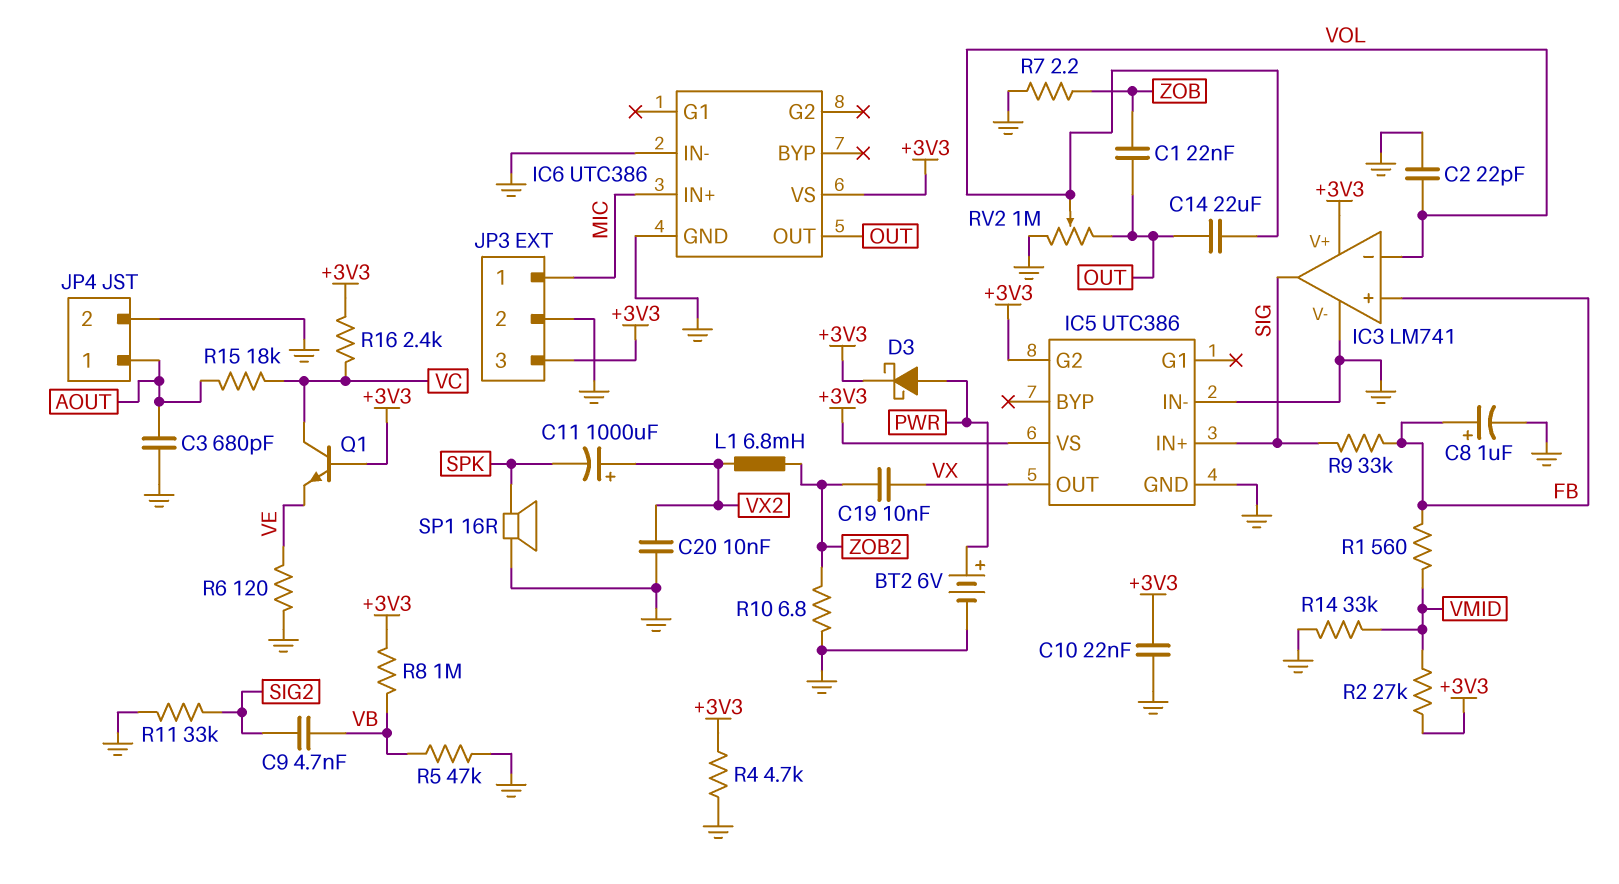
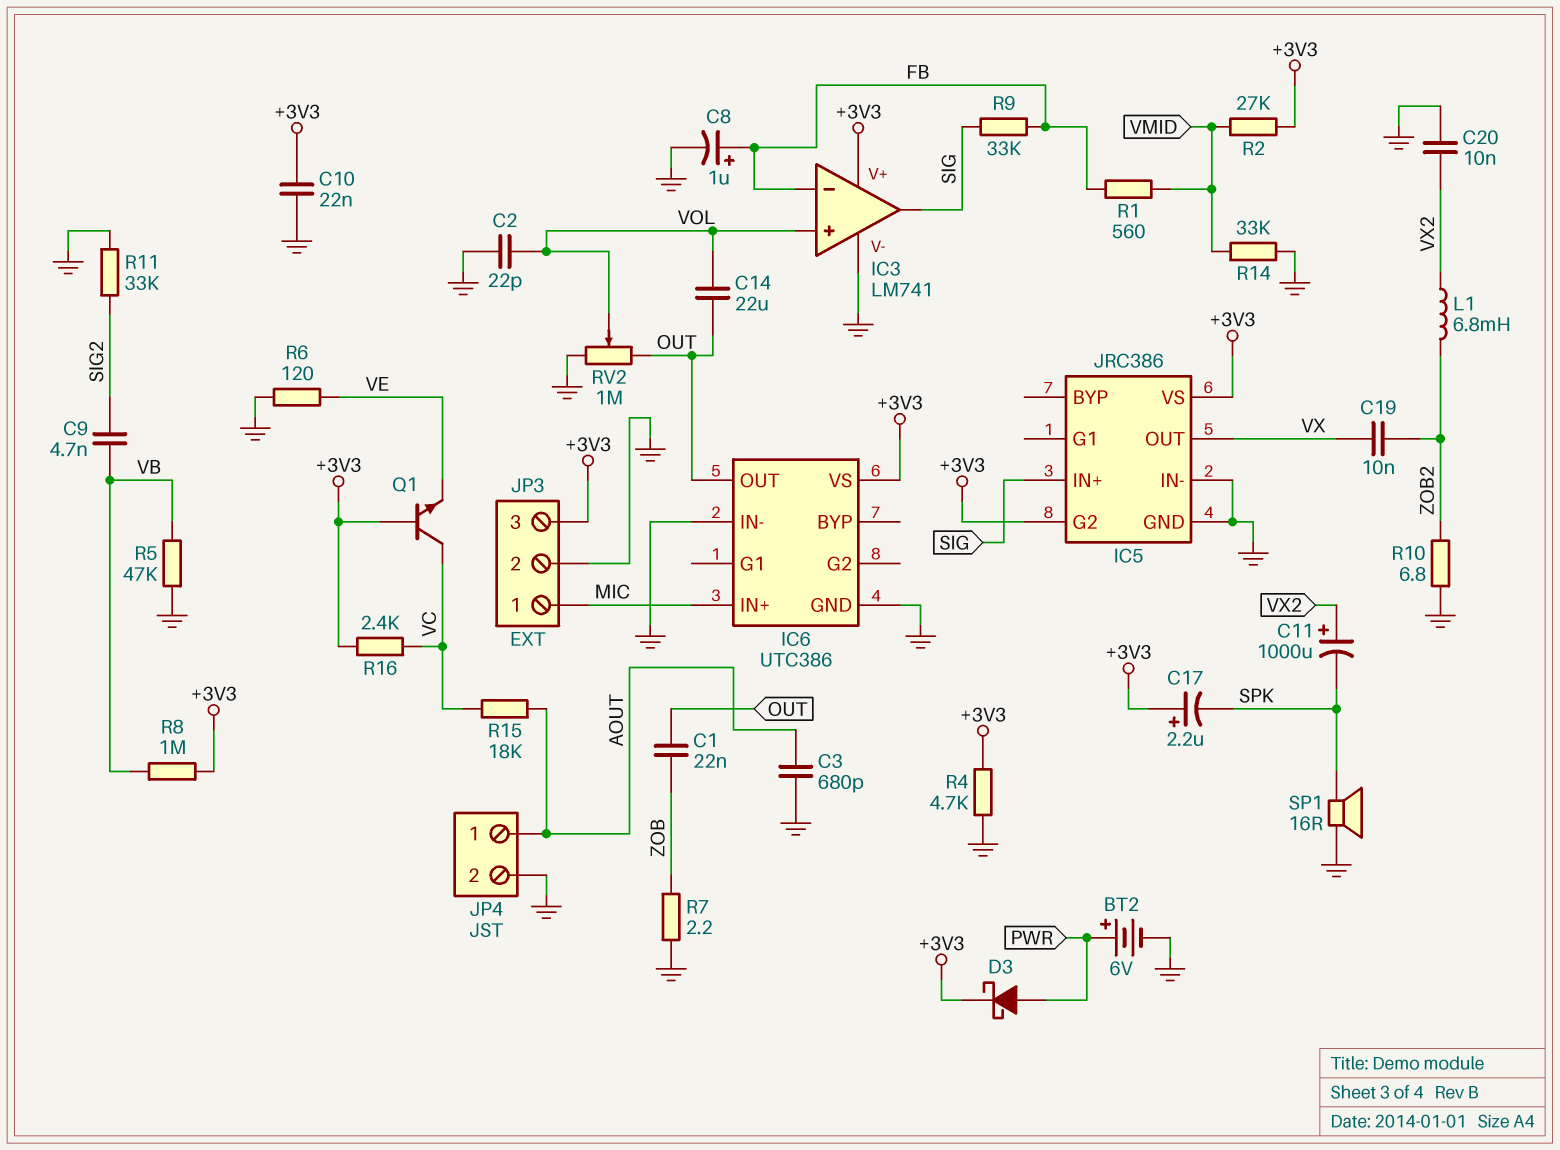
C17: none -> 2.2uF (plus +3V3, minus SPK)
IC3 pin in+: FB -> VOL
IC3 pin in-: VOL -> FB
IC5: UTC386 -> JRC386

